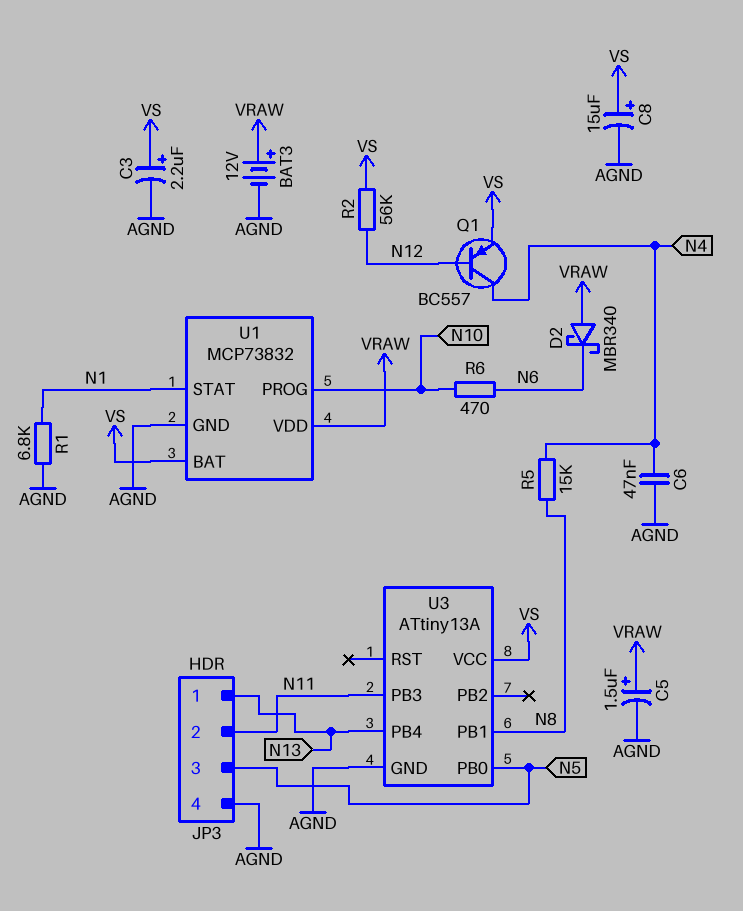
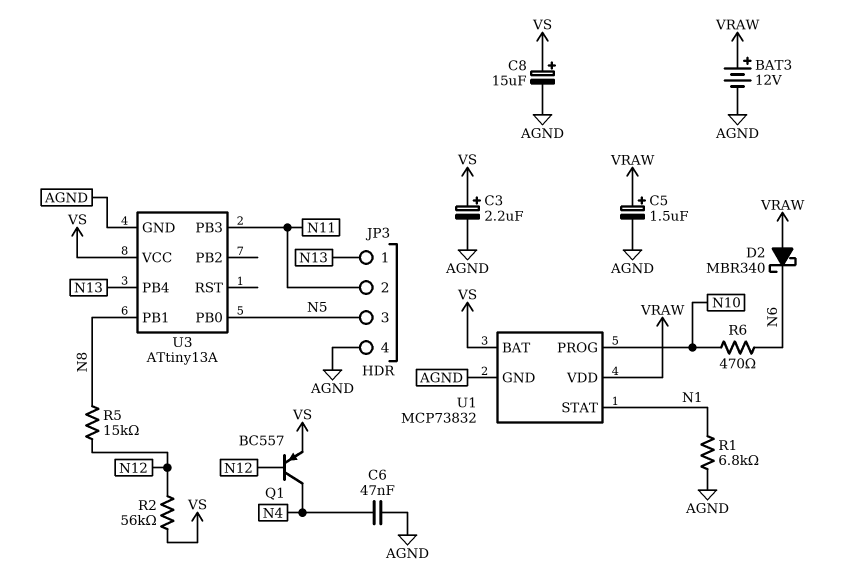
R5: 15k (N4, N8) -> 15k (N8, N12)

